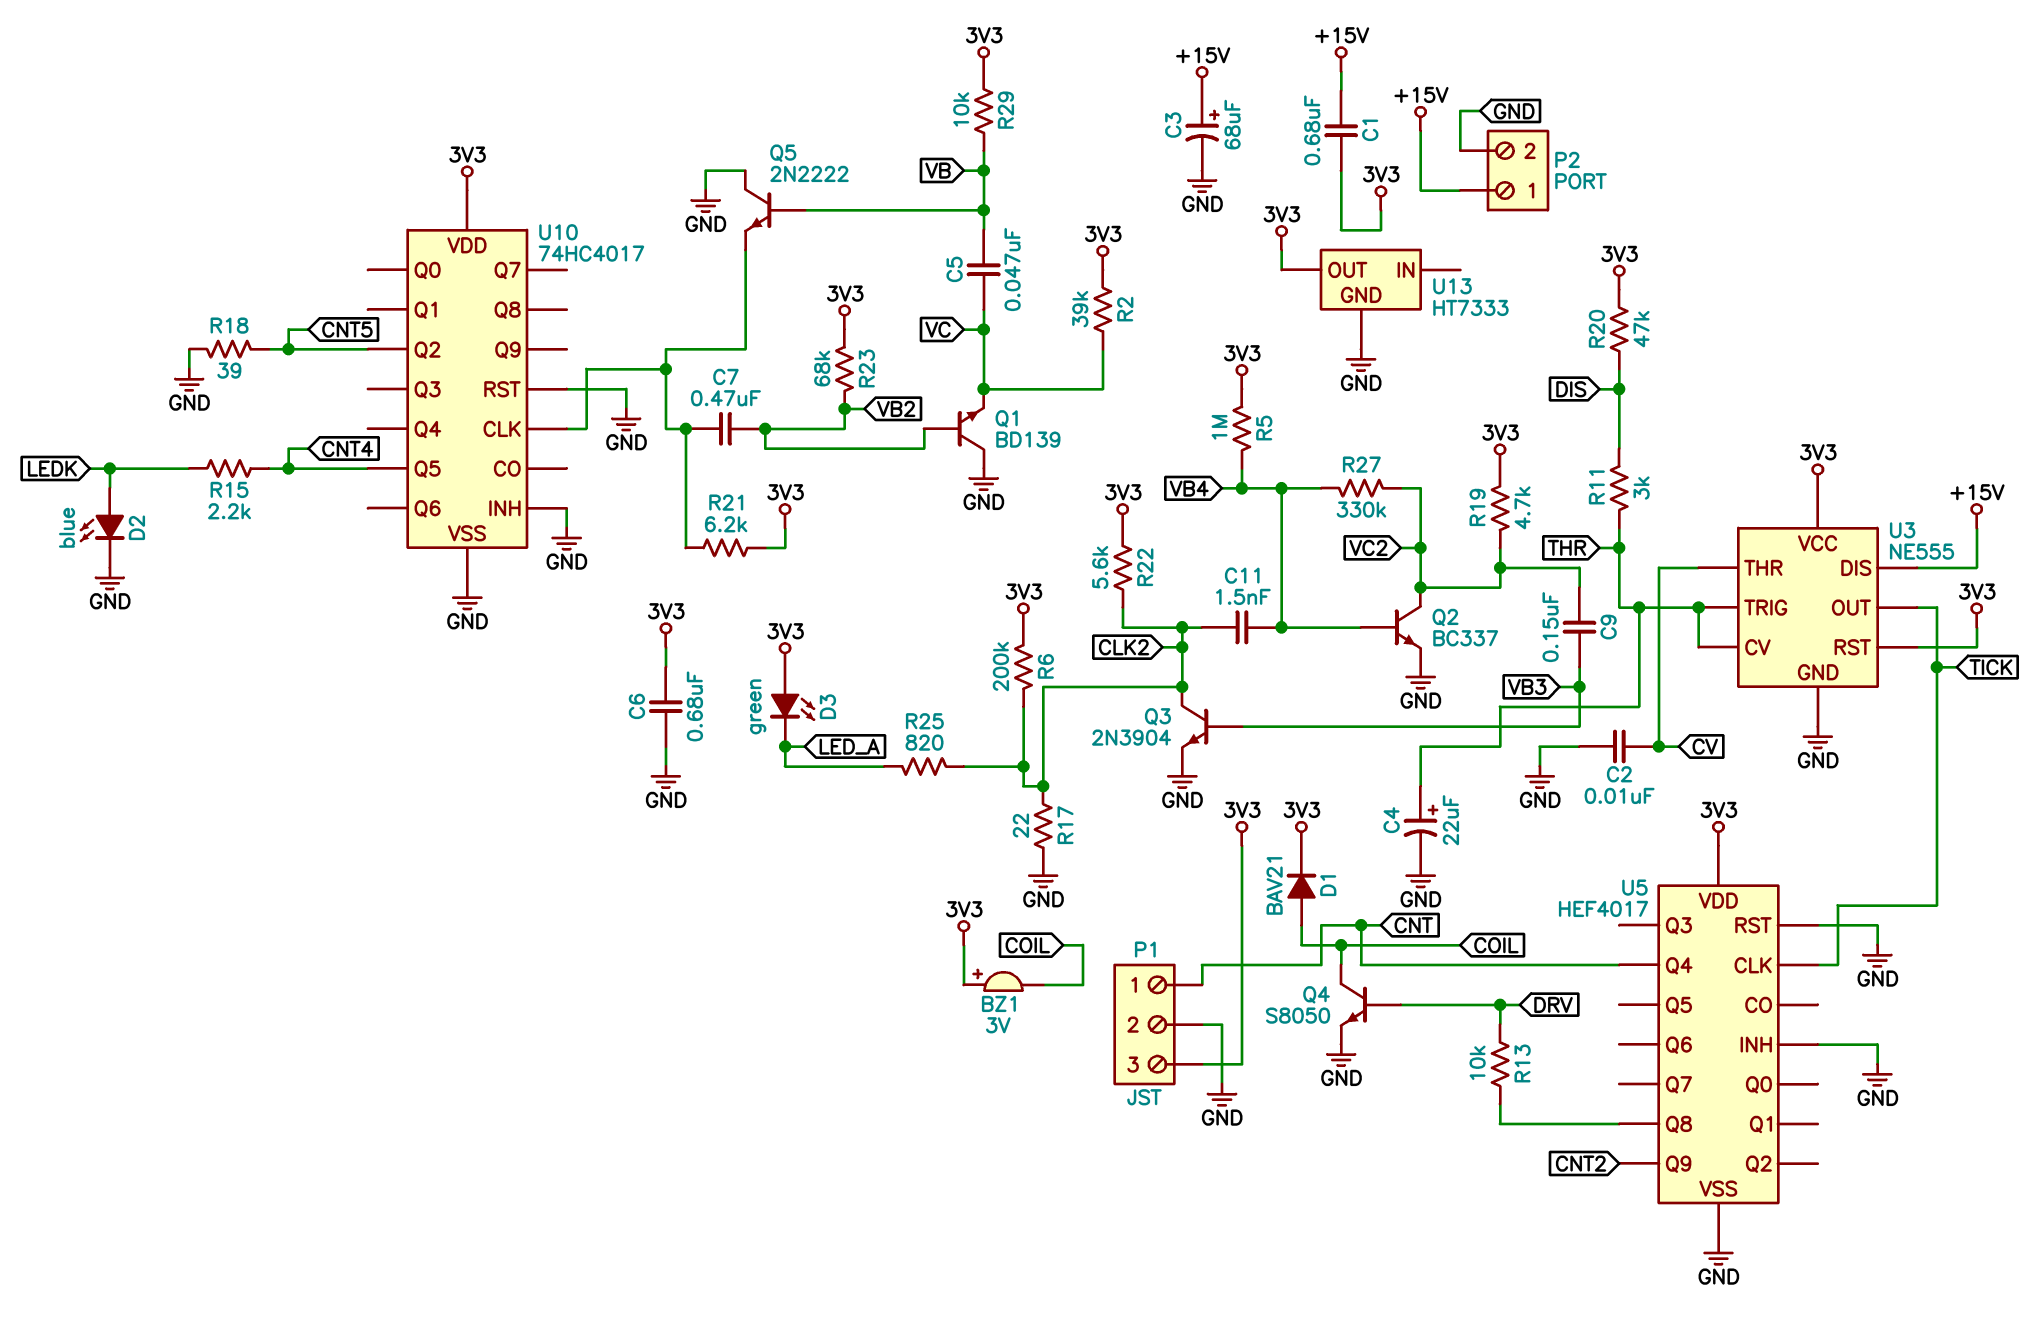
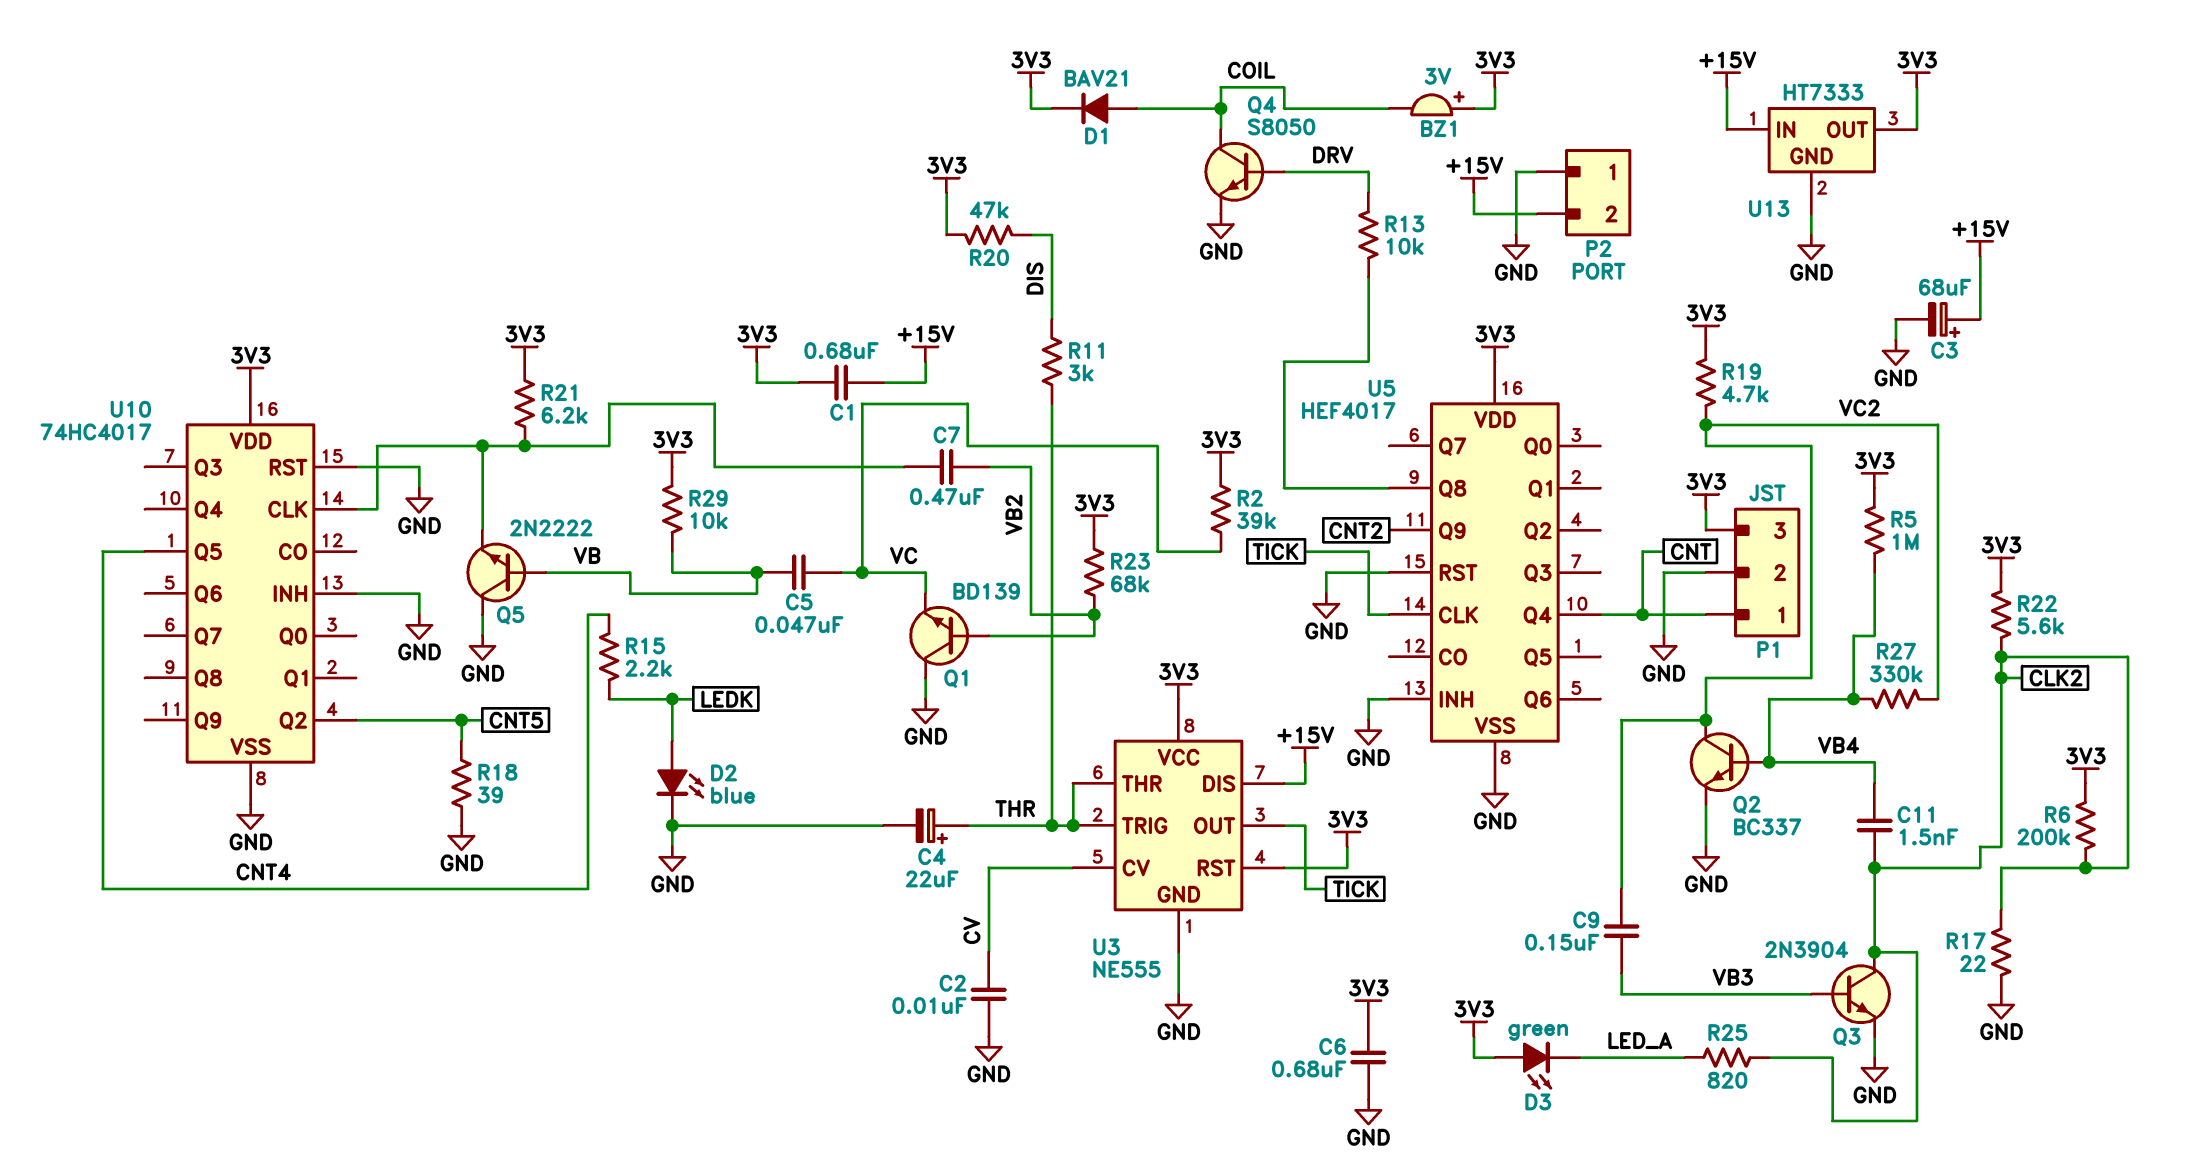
P2 pin 1: +15V -> GND
P2 pin 2: GND -> +15V
U3 pin CV: THR -> CV
U3 pin THR: CV -> THR
U13 pin IN: none -> +15V

